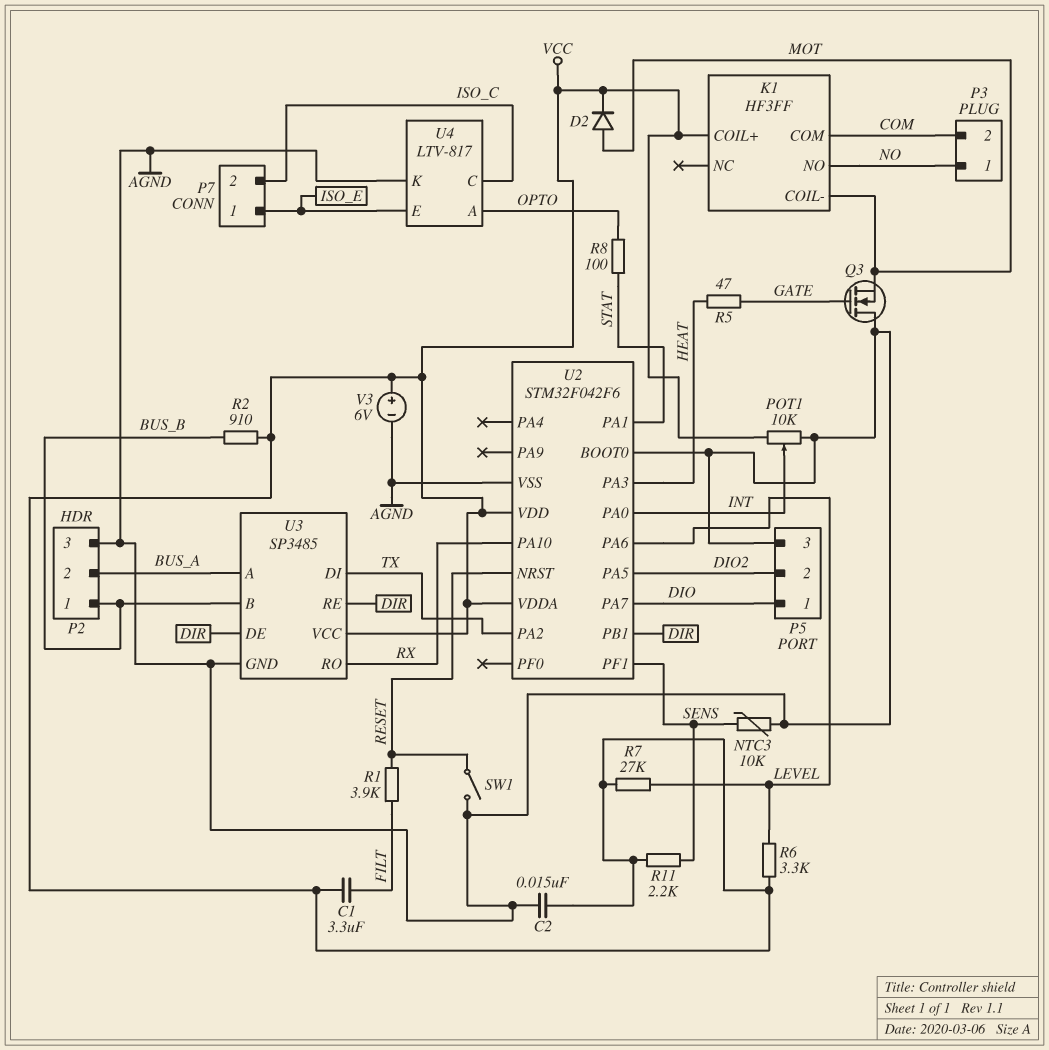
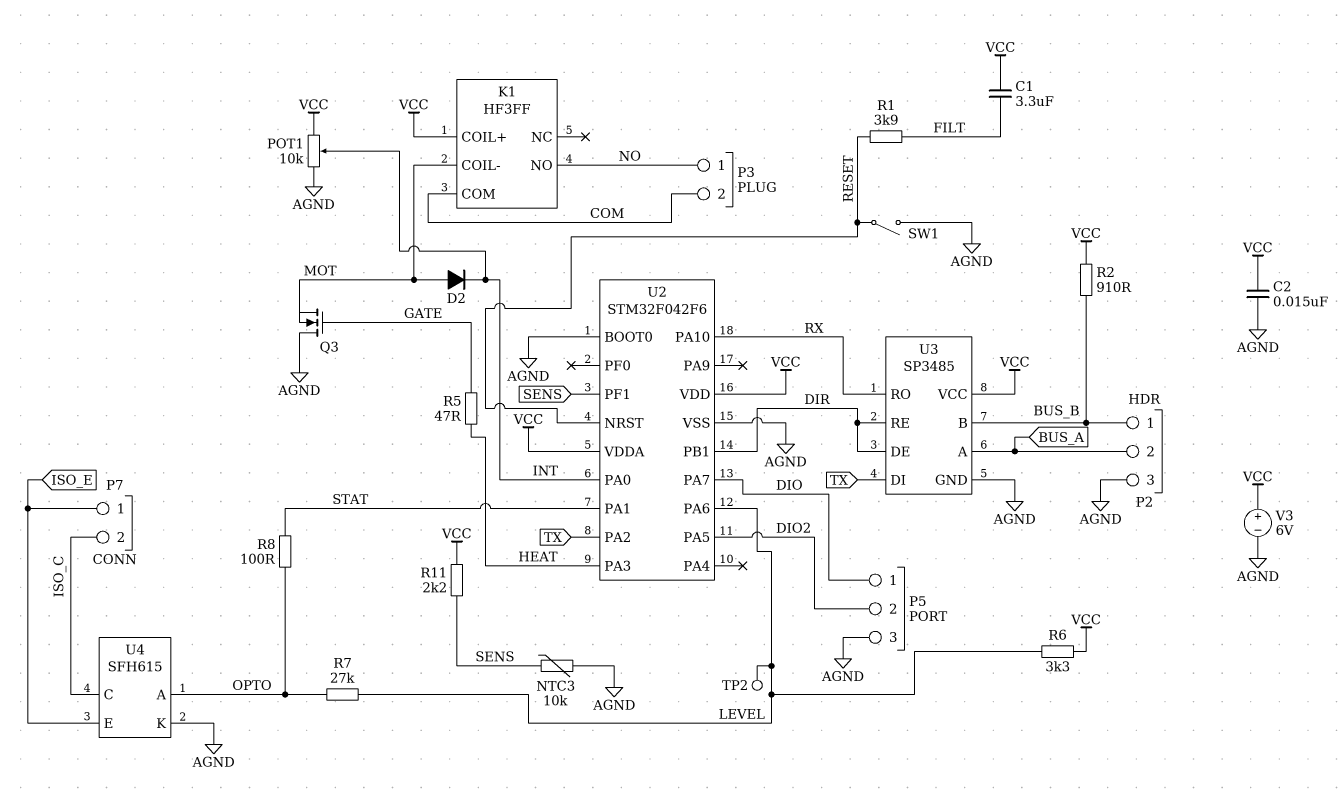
D2: diode (A MOT, K VCC) -> diode (A MOT, K INT)
R7: 27k (LEVEL, VCC) -> 27k (LEVEL, OPTO)
TP2: none -> test point (LEVEL)
U4: LTV-817 -> SFH615

